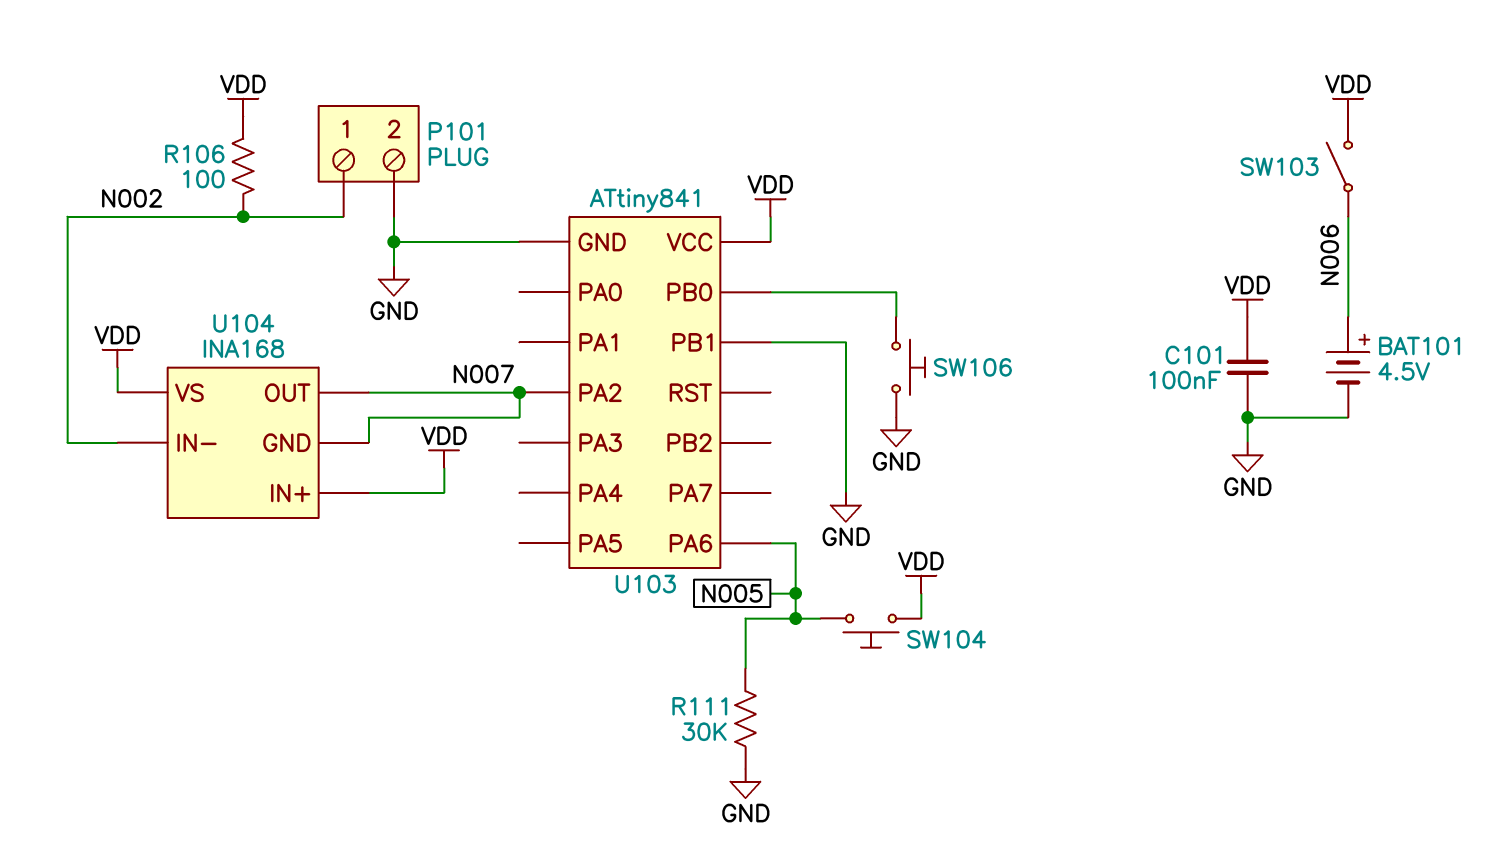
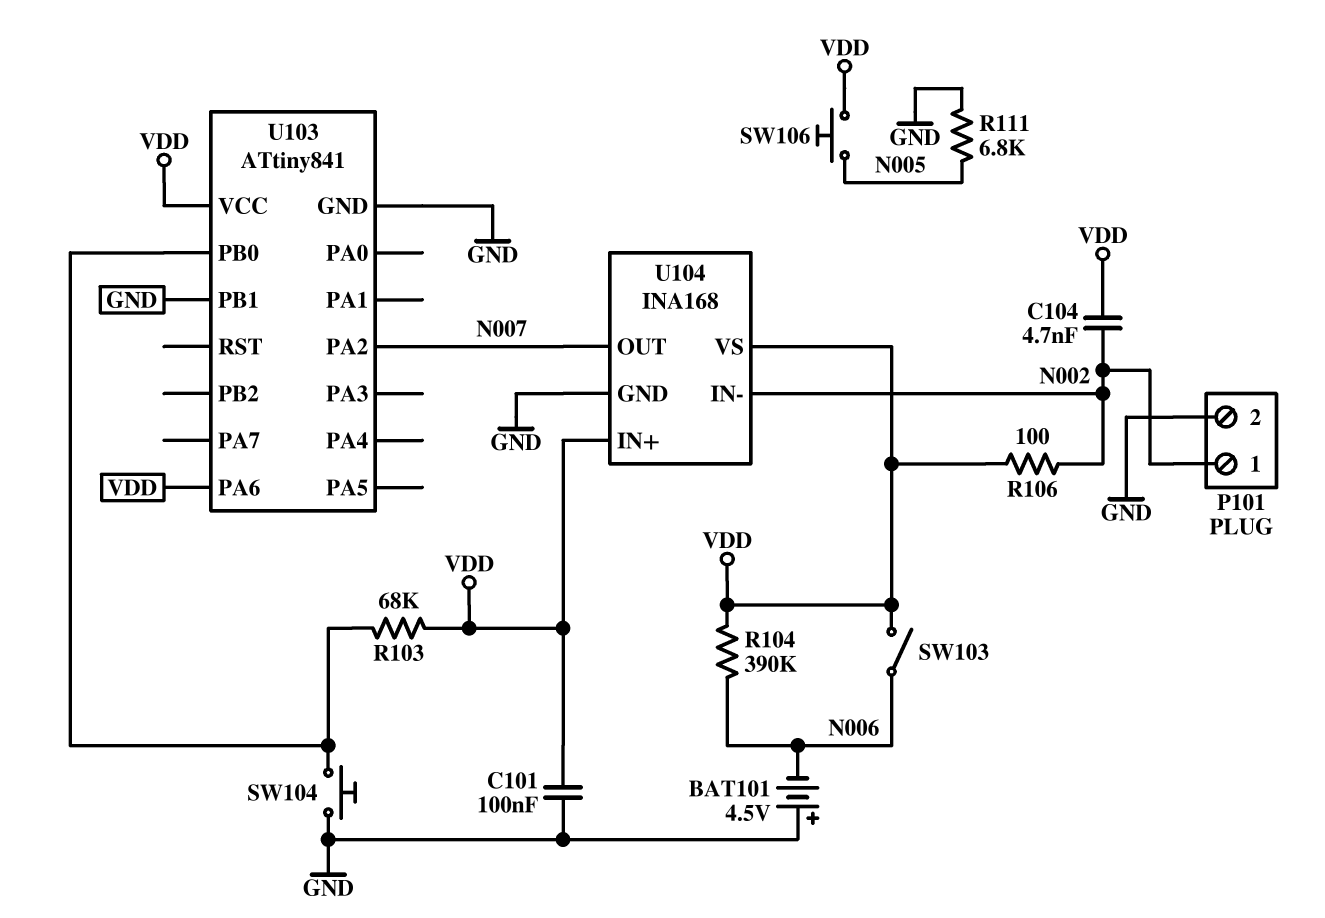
BAT101: 4.5V (plus N006, minus GND) -> 4.5V (plus GND, minus N006)
C104: none -> 4.7nF (N002, VDD)
R103: none -> 68k (U103/PB0, VDD)
R104: none -> 390k (N006, VDD)
R111: 30k (GND, N005) -> 6.8k (GND, N005)
SW104: button (N005, VDD) -> button (GND, U103/PB0)
SW106: button (GND, U103/PB0) -> button (N005, VDD)
U103 pin PA6: N005 -> VDD
U104 pin GND: N007 -> GND

